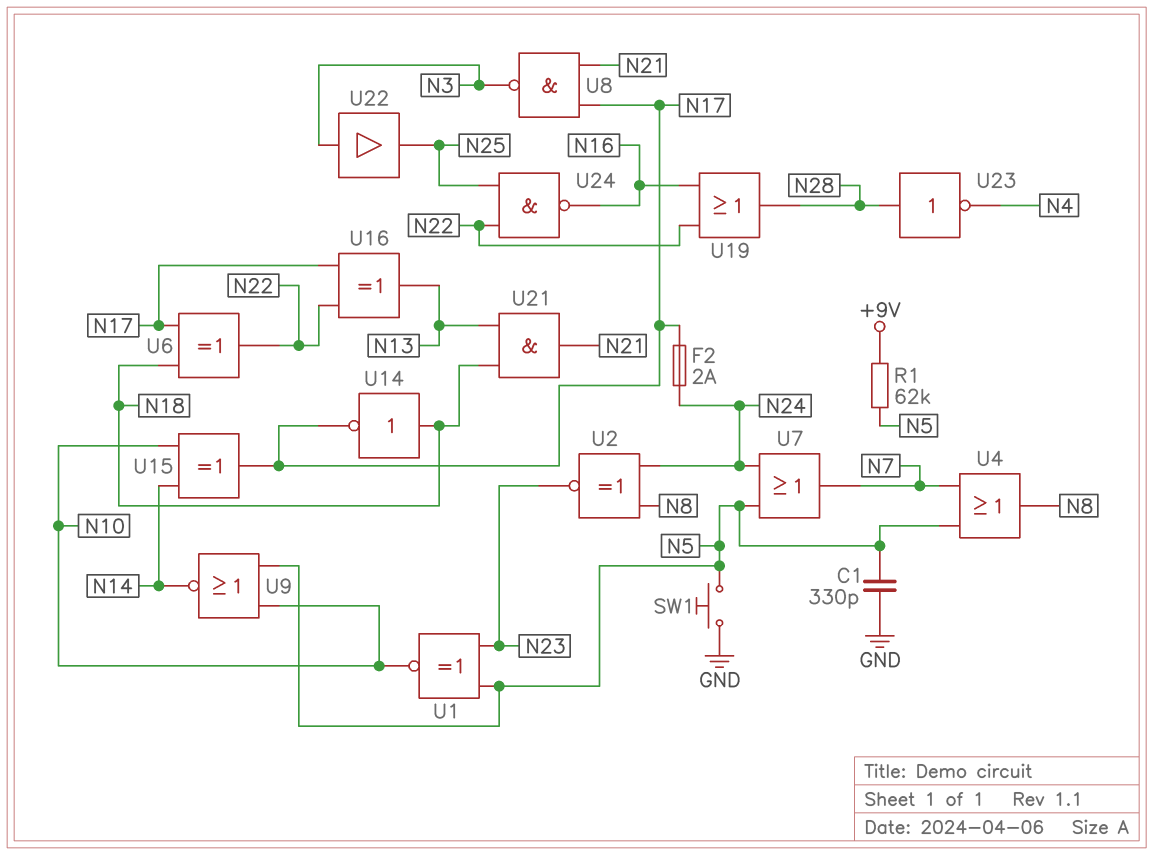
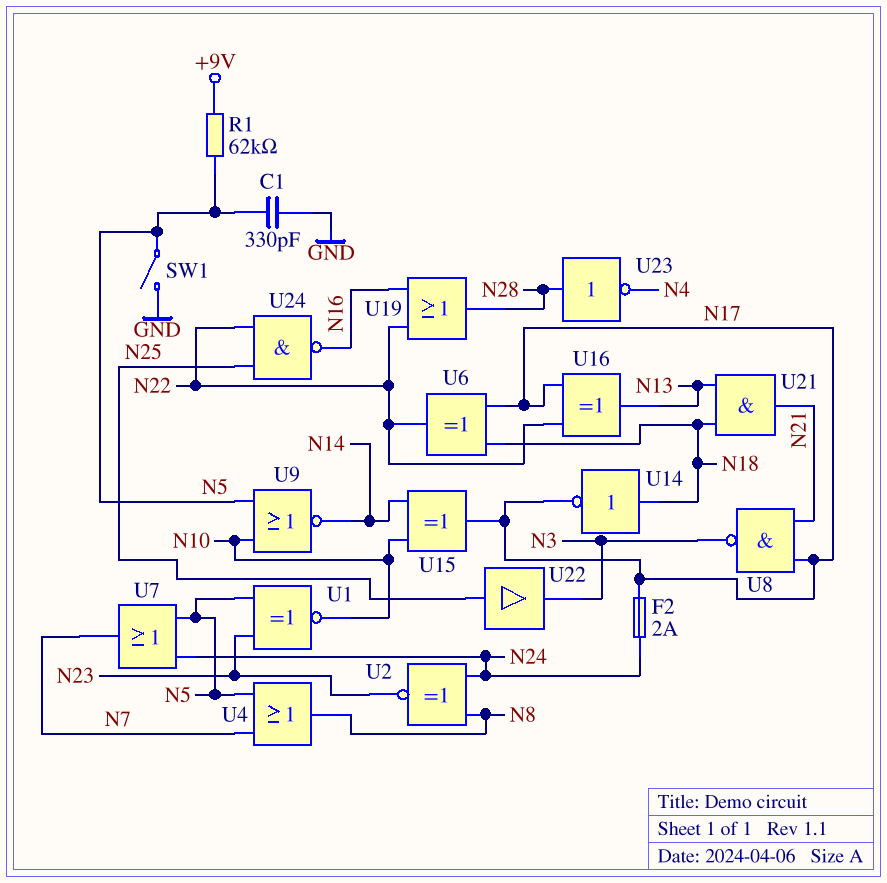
SW1: button (GND, N5) -> switch (GND, N5)
U22: buffer (in N3, out N25) -> buffer (in N25, out N3)

